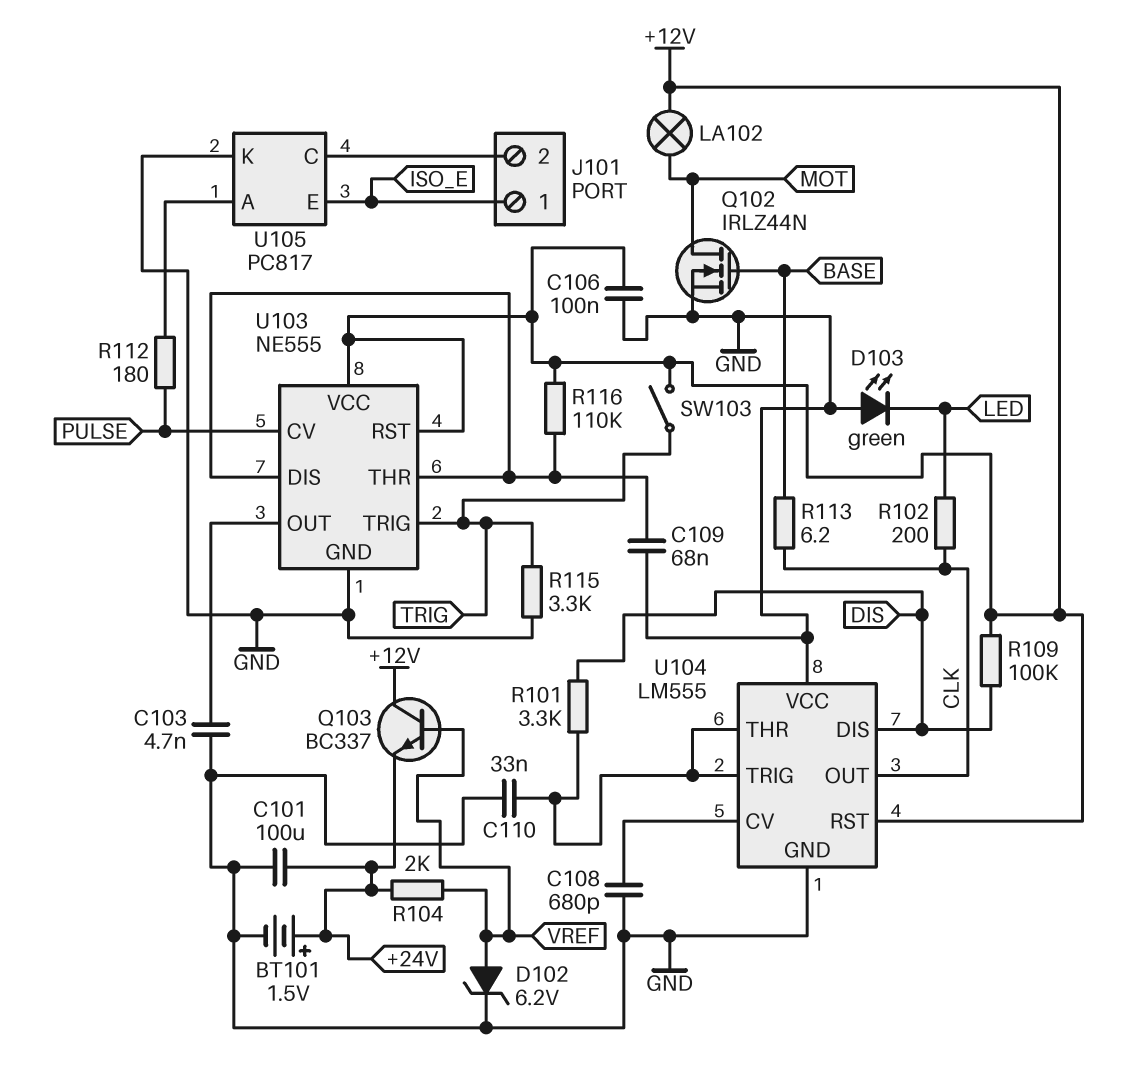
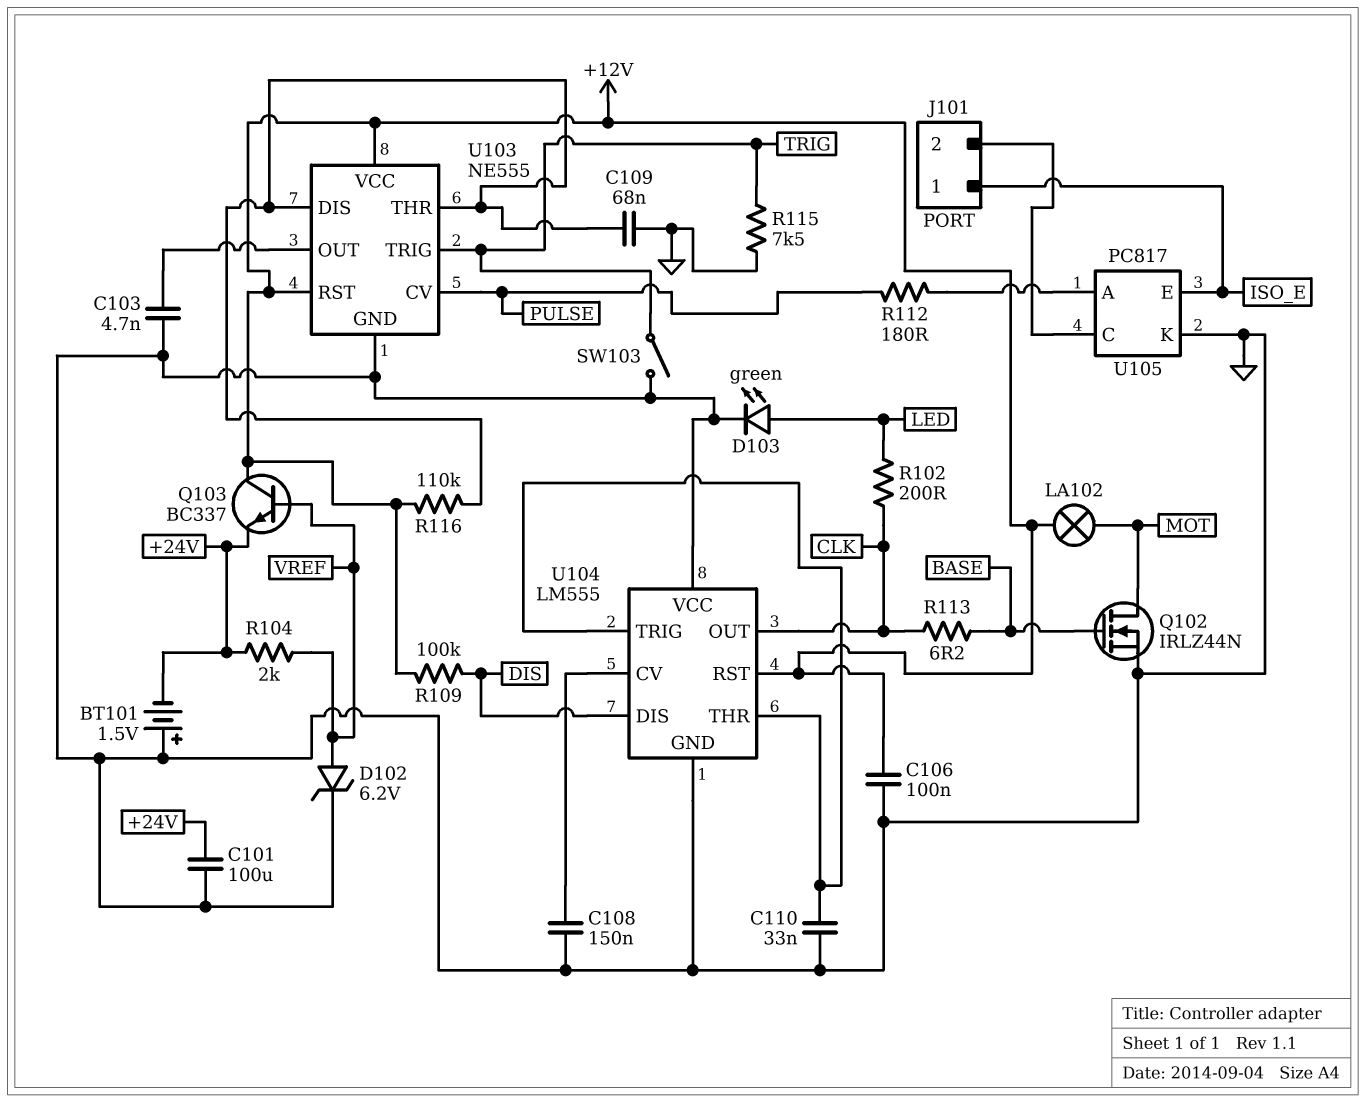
BT101: 1.5V (plus +24V, minus GND) -> 1.5V (plus GND, minus +24V)
C108: 680pF (GND, U104/CV) -> 150nF (GND, U104/CV)
D103: LED green (A GND, K LED) -> LED green (A LED, K GND)
R101: 3.3k (DIS, U104/THR) -> none
R115: 3.3k (GND, TRIG) -> 7.5k (GND, TRIG)
SW103: switch (+12V, TRIG) -> switch (GND, TRIG)

